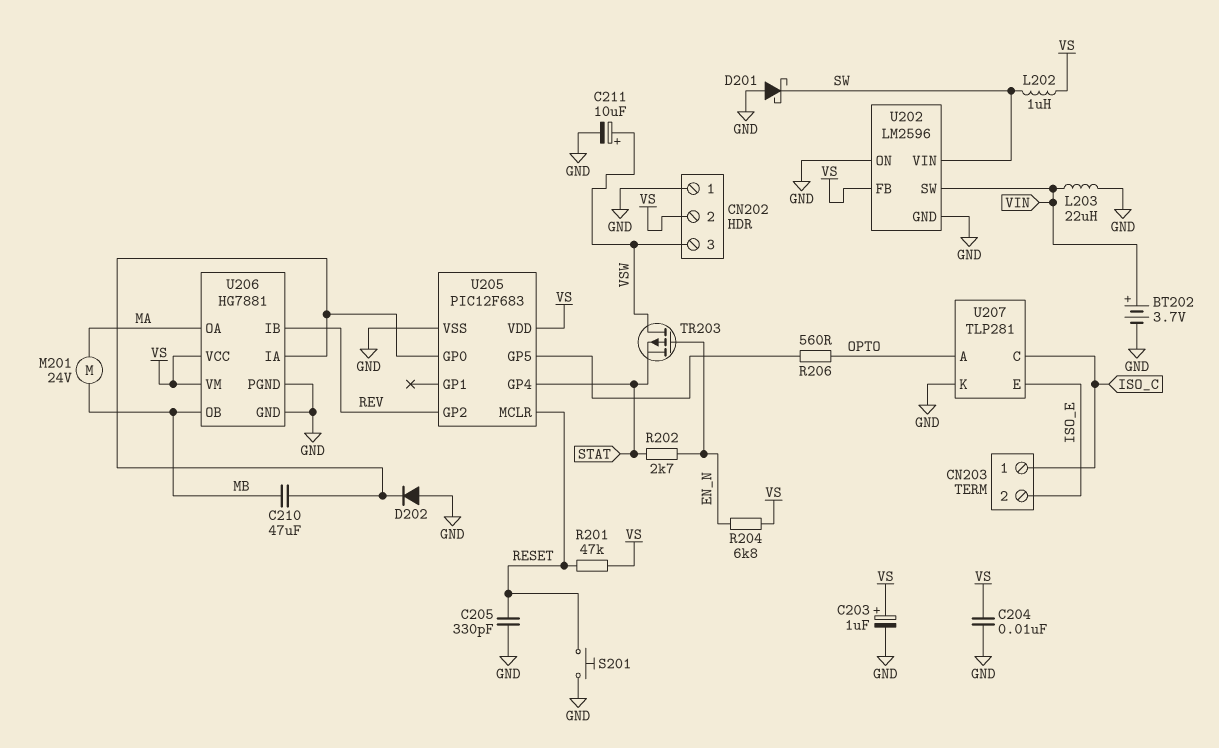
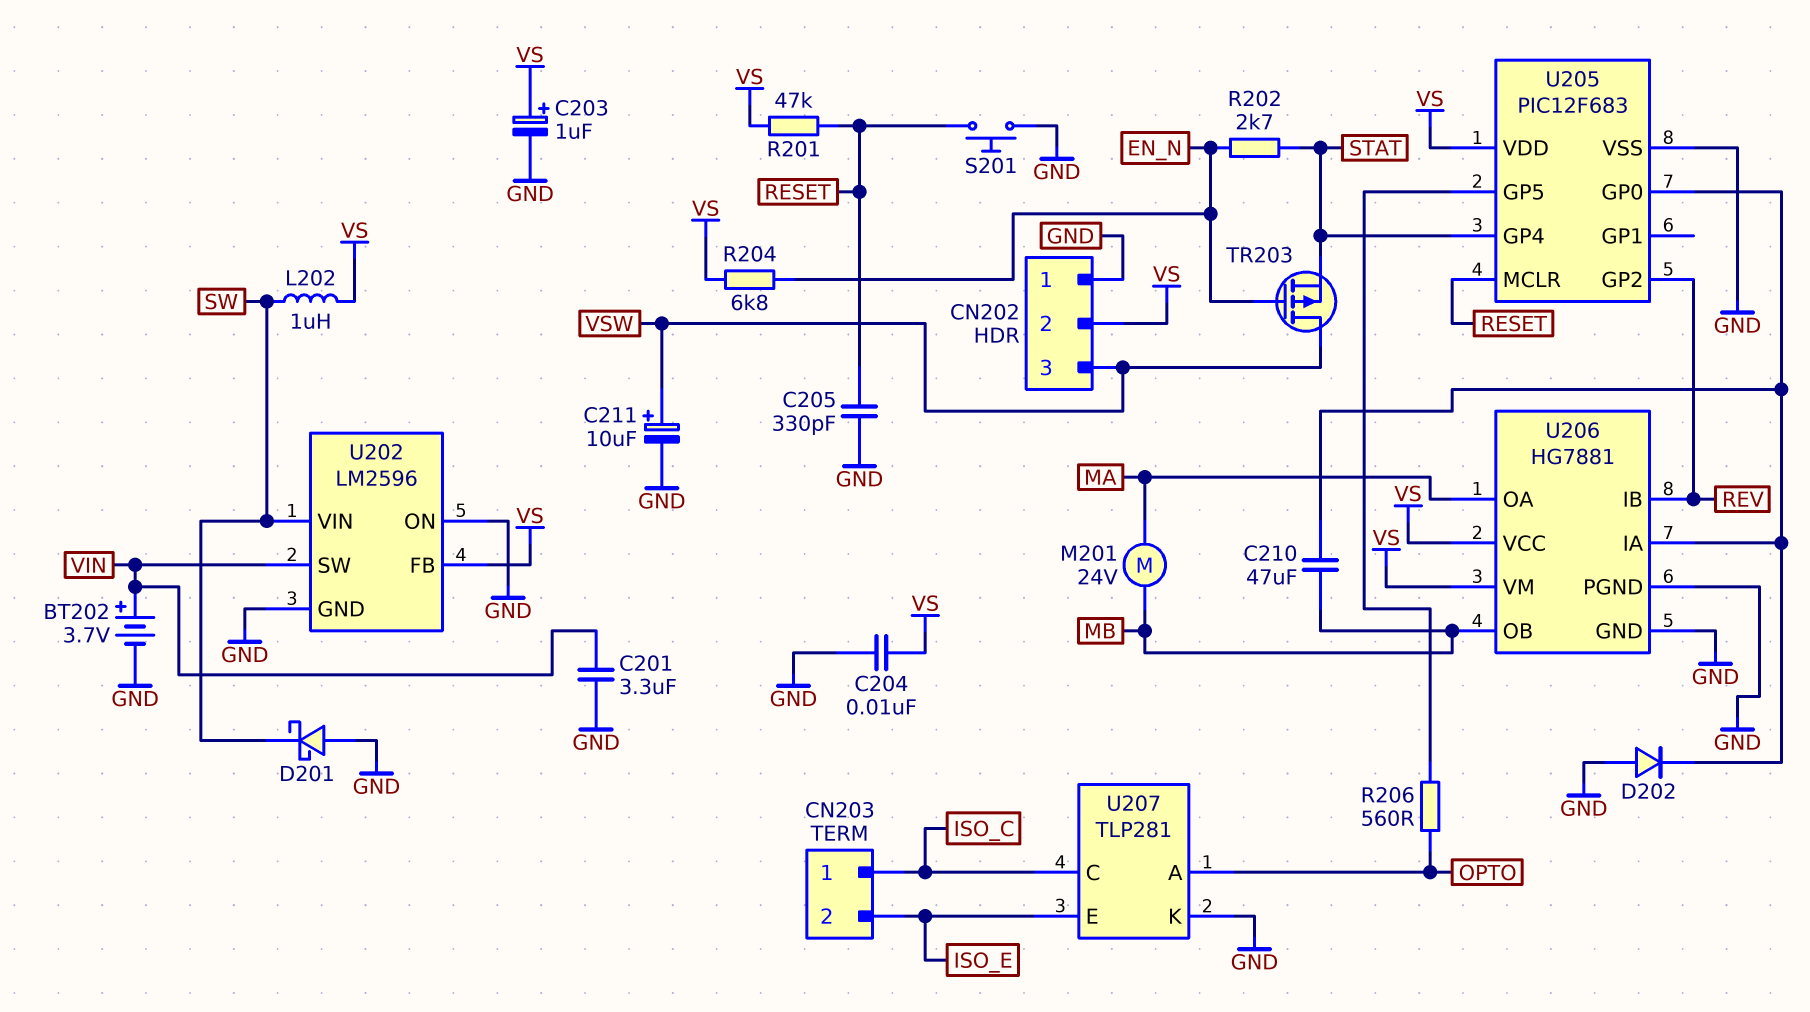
C201: none -> 3.3uF (GND, VIN)
L203: 22uH (GND, VIN) -> none

